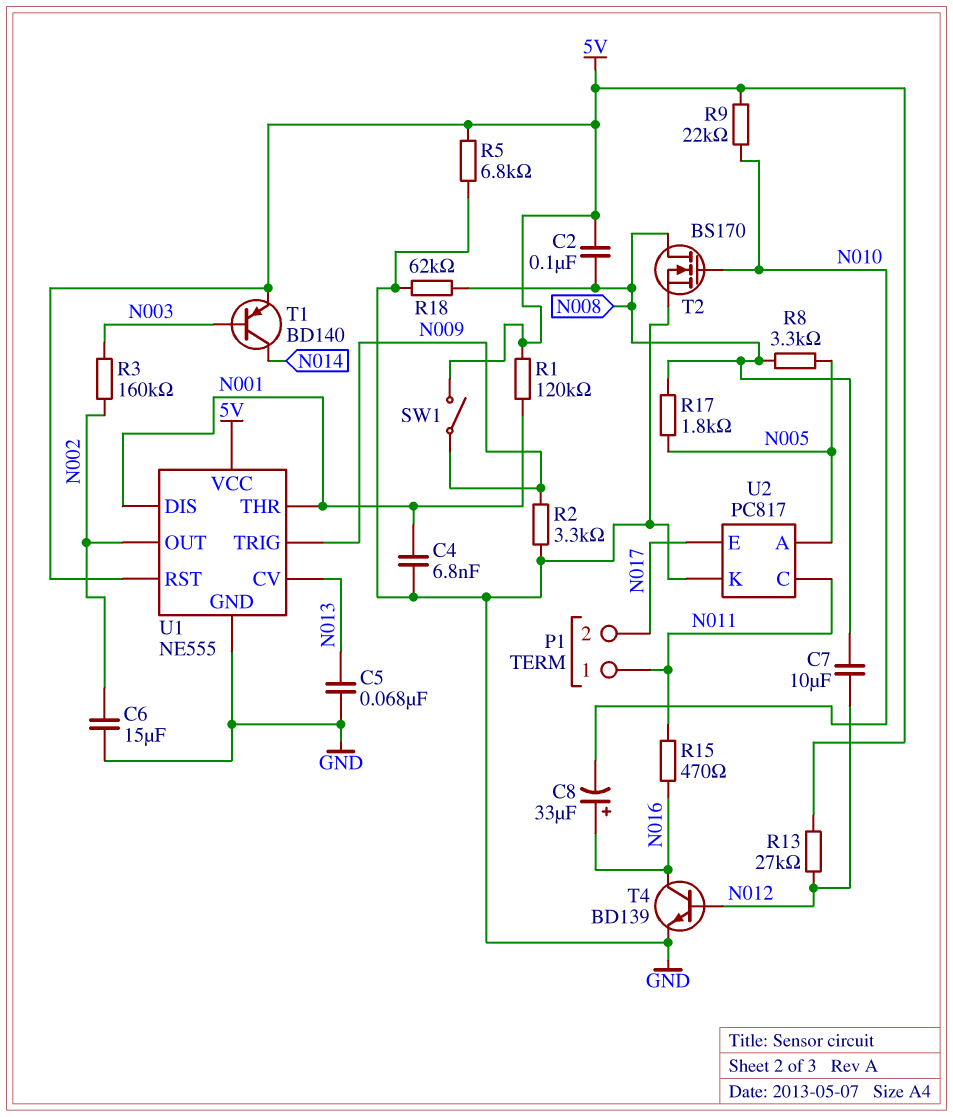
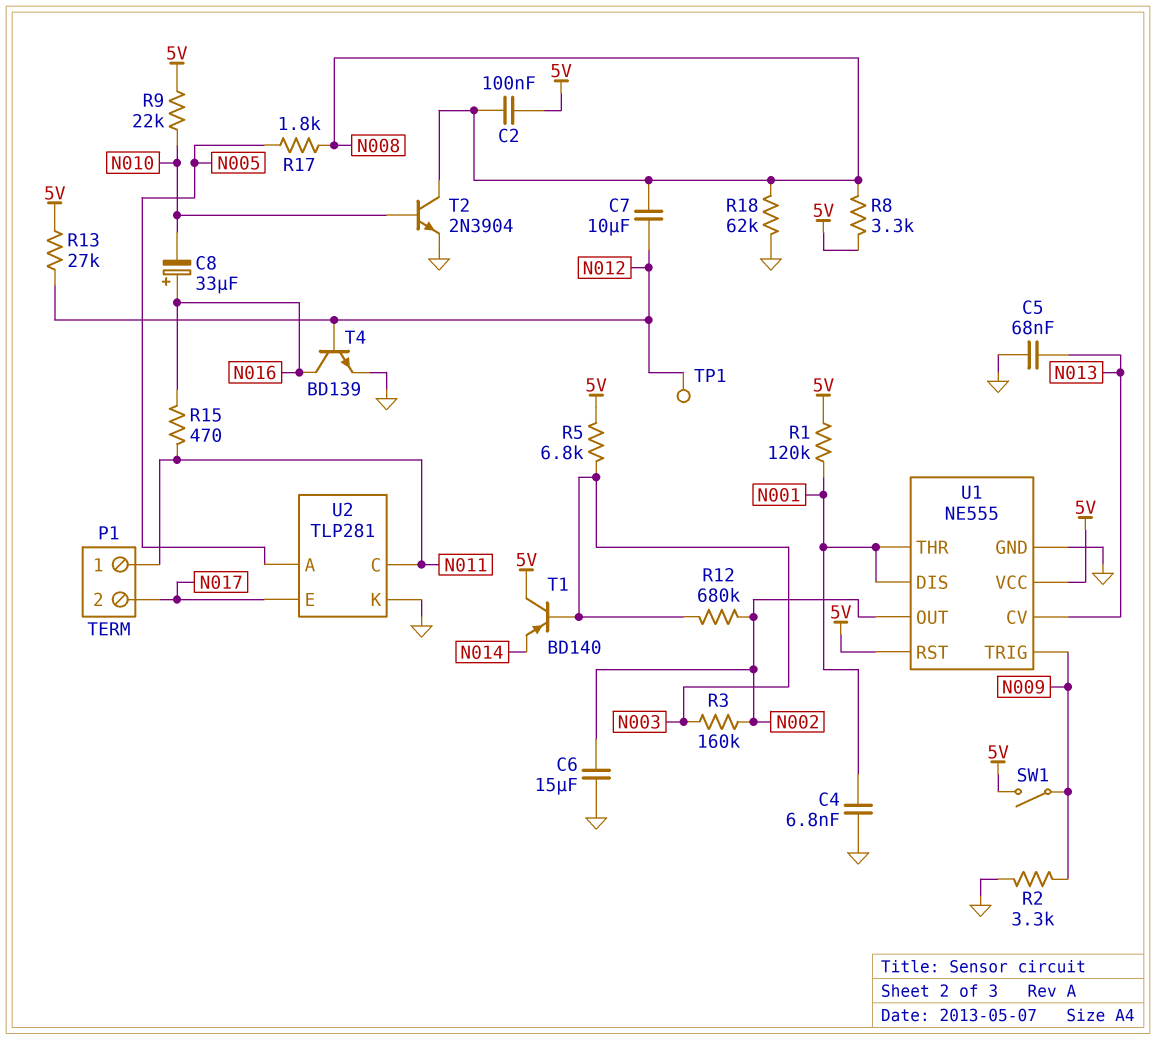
R5: 6.8k (5V, GND) -> 6.8k (5V, N003)
R8: 3.3k (N005, N008) -> 3.3k (5V, N008)
R12: none -> 680k (N002, N003)
T1: PNP BD140 (B N003, C N014, E 5V) -> PNP BD140 (B N003, C 5V, E N014)
T2: NMOS BS170 (G N010, D N008, S GND) -> NPN 2N3904 (B N010, C N008, E GND)
TP1: none -> test point (N012)
U2: PC817 -> TLP281

